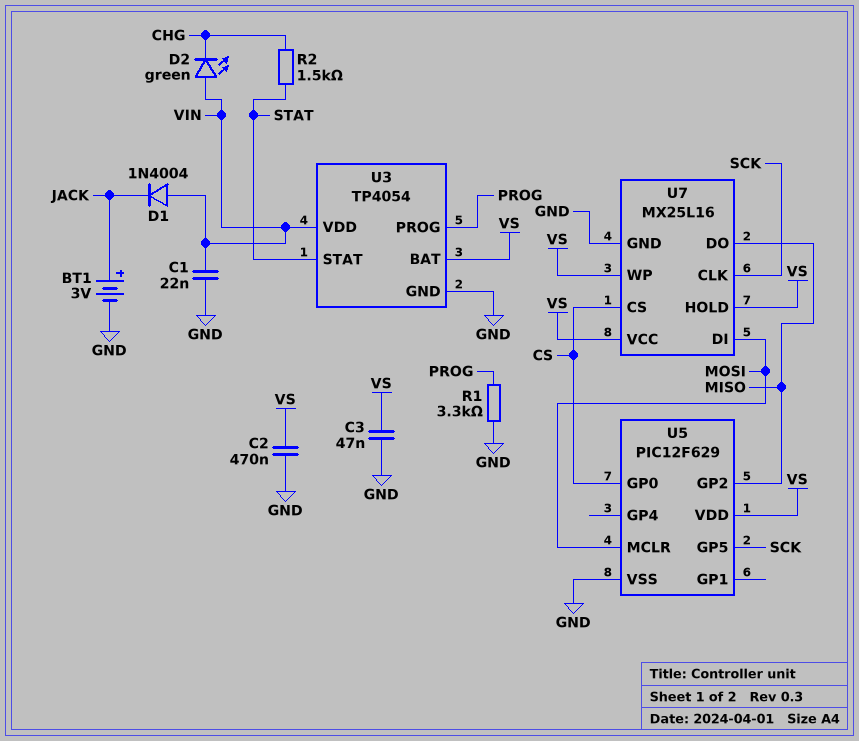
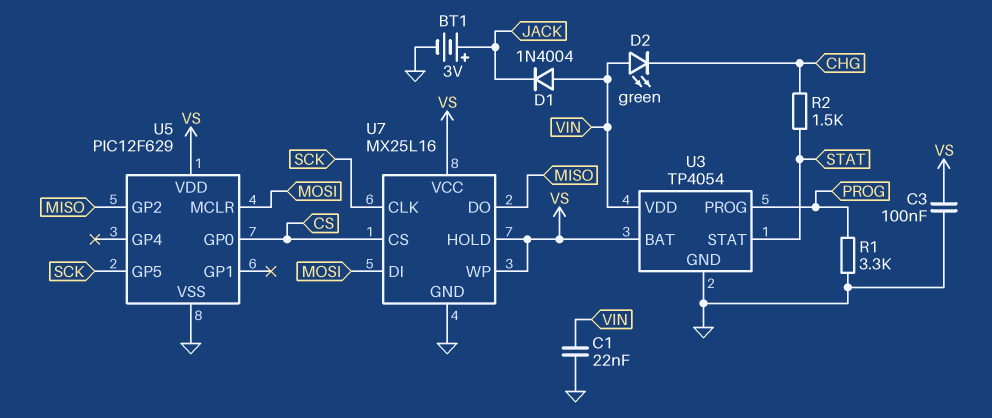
C2: 470nF (GND, VS) -> none
C3: 47nF (GND, VS) -> 100nF (GND, VS)

